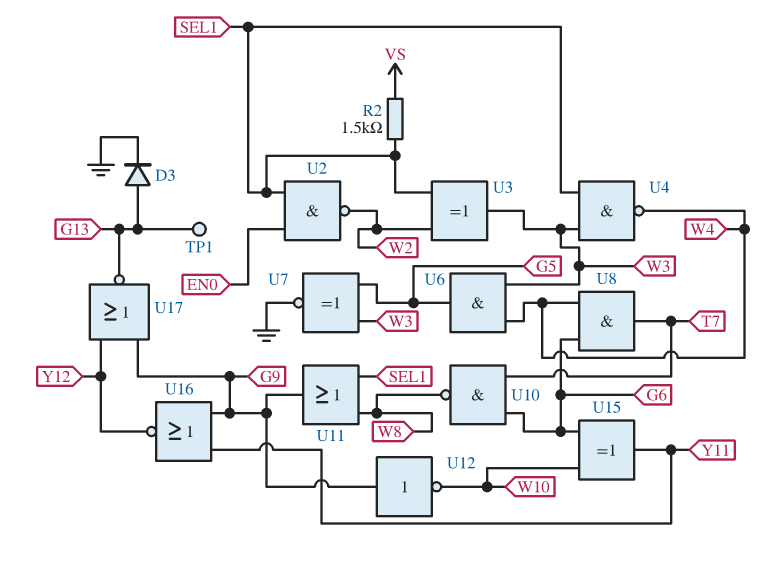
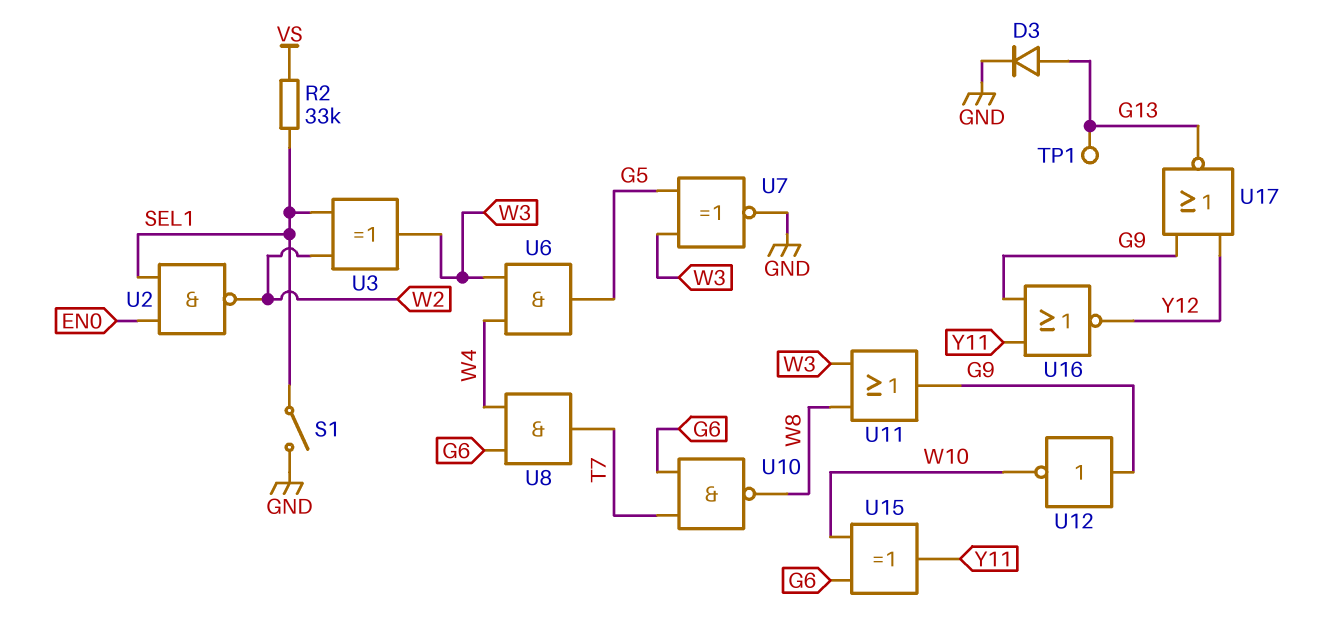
R2: 1.5k (SEL1, VS) -> 33k (SEL1, VS)
S1: none -> switch (GND, SEL1)
U4: NAND (in SEL1, in W3, out W4) -> none
U11: OR (in SEL1, in W8, out G9) -> OR (in W3, in W8, out G9)

